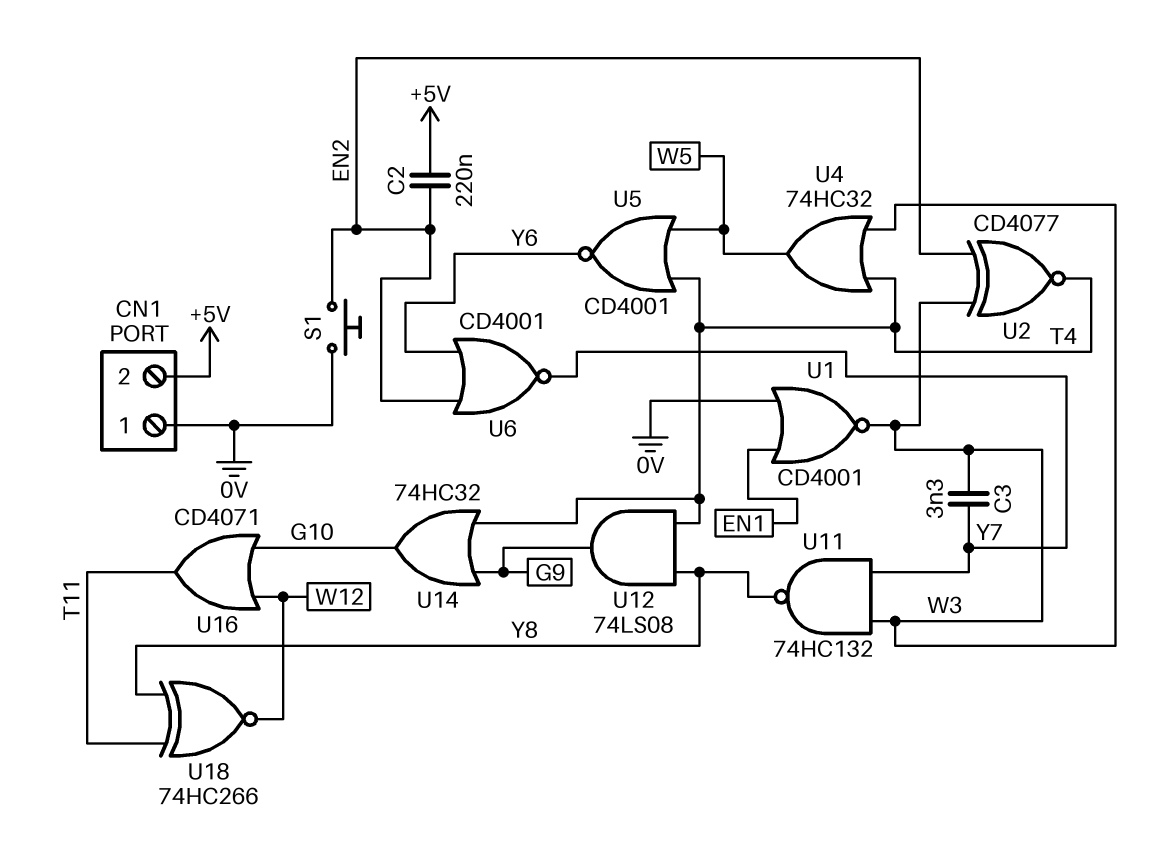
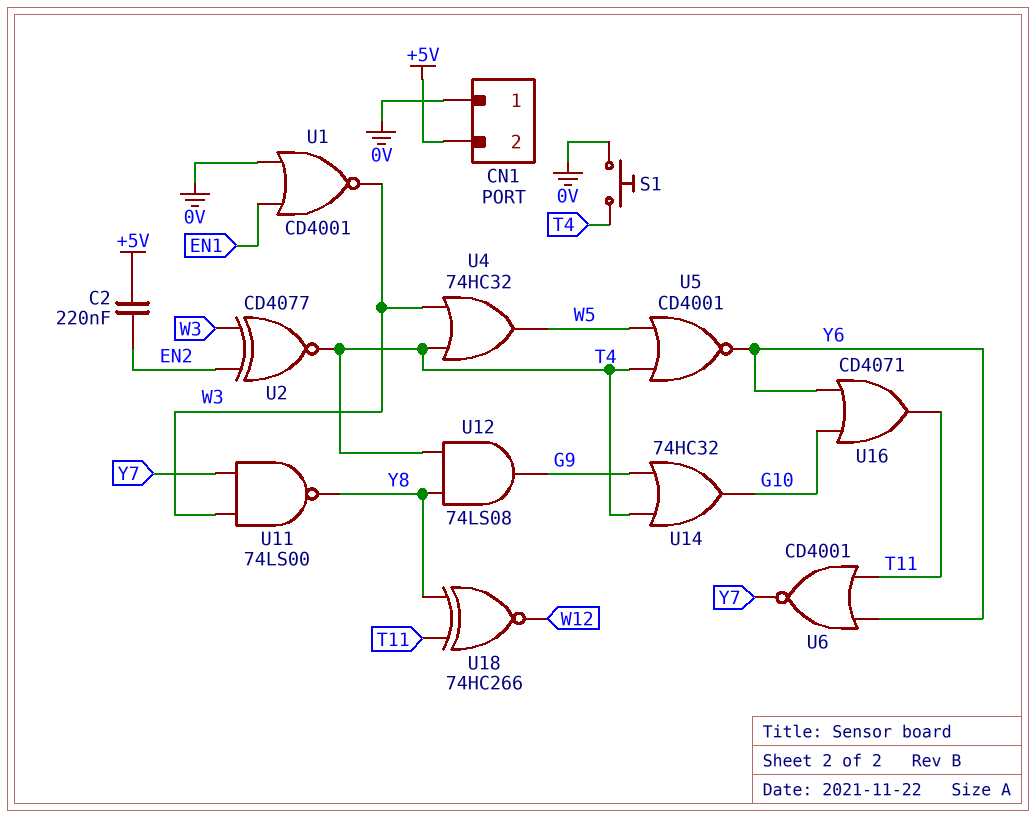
C3: 3.3nF (W3, Y7) -> none
S1: button (0V, EN2) -> button (0V, T4)
U6: NOR CD4001 (in EN2, in Y6, out Y7) -> NOR CD4001 (in T11, in Y6, out Y7)
U11: NAND 74HC132 (in W3, in Y7, out Y8) -> NAND 74LS00 (in W3, in Y7, out Y8)
U16: OR CD4071 (in G10, in W12, out T11) -> OR CD4071 (in G10, in Y6, out T11)

